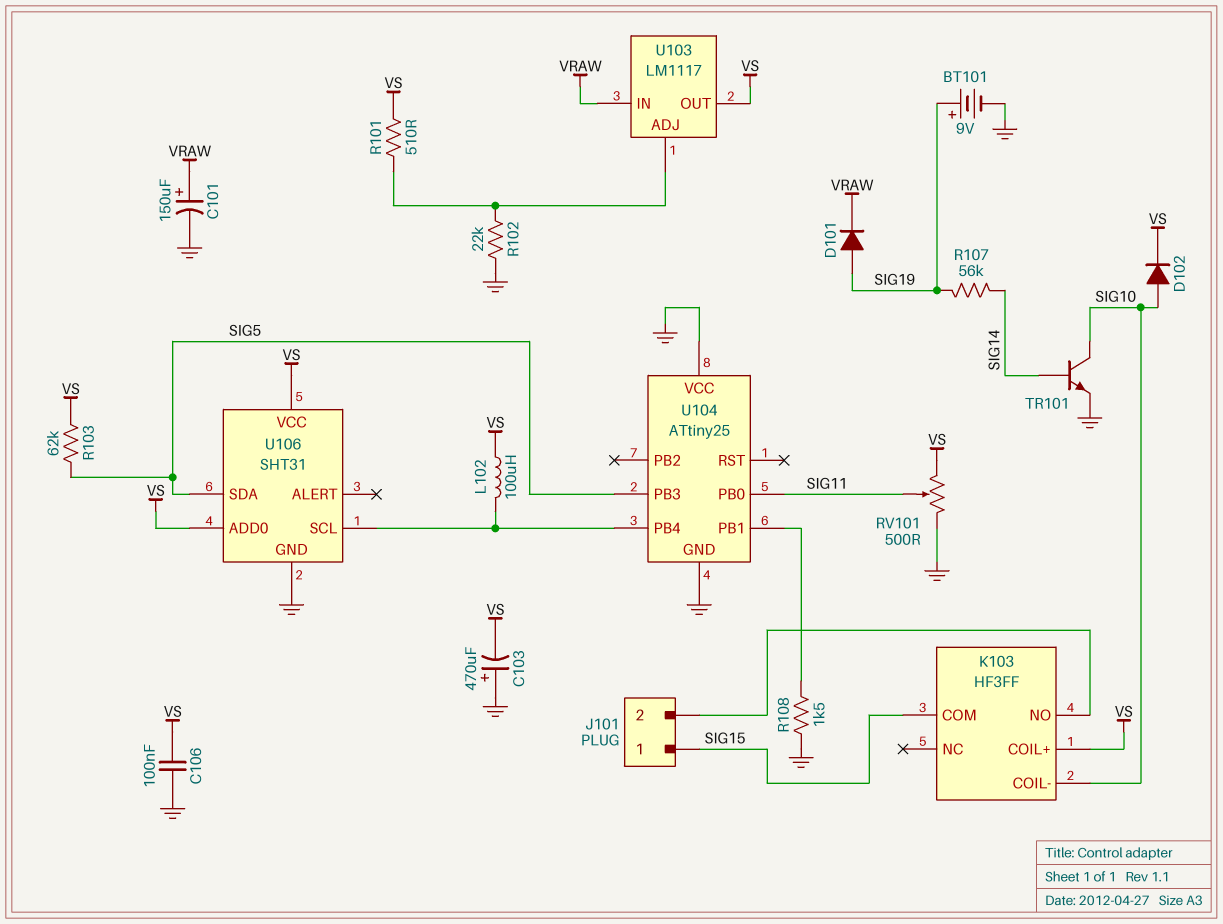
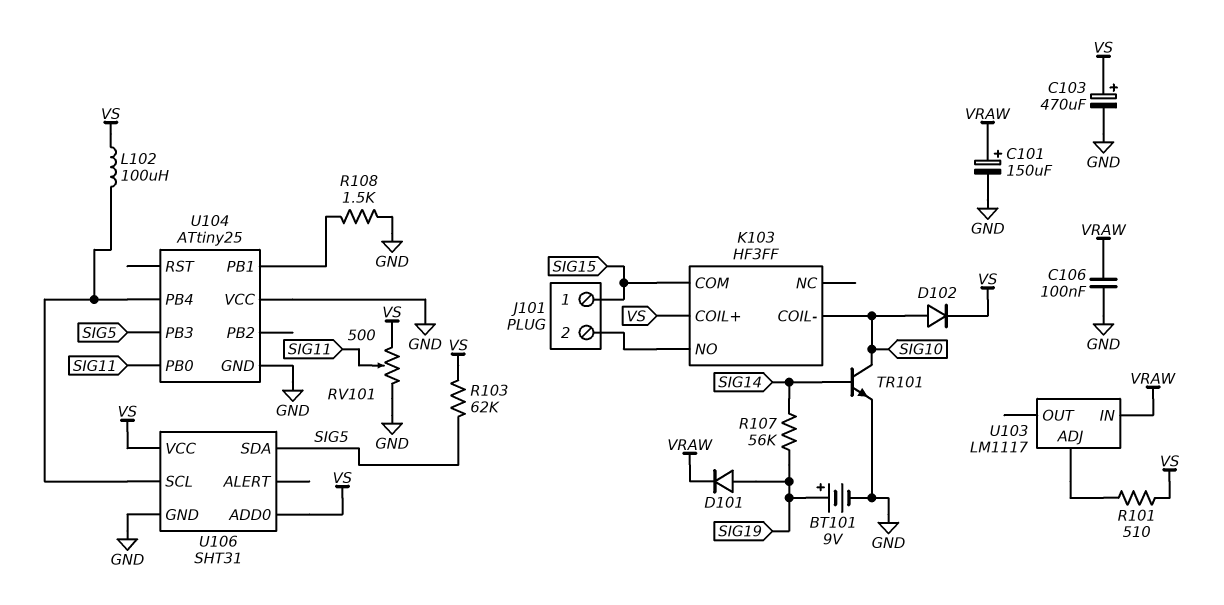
C103: 470uF (plus GND, minus VS) -> 470uF (plus VS, minus GND)
C106: 100nF (GND, VS) -> 100nF (GND, VRAW)
R102: 22k (GND, U103/ADJ) -> none
U103 pin OUT: VS -> none

